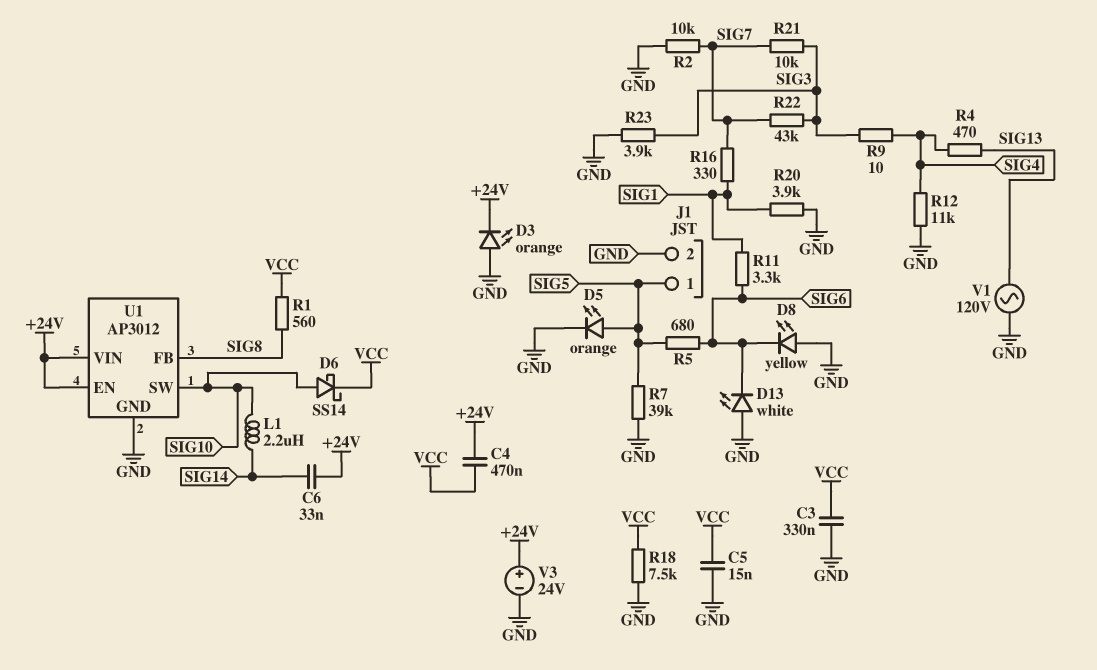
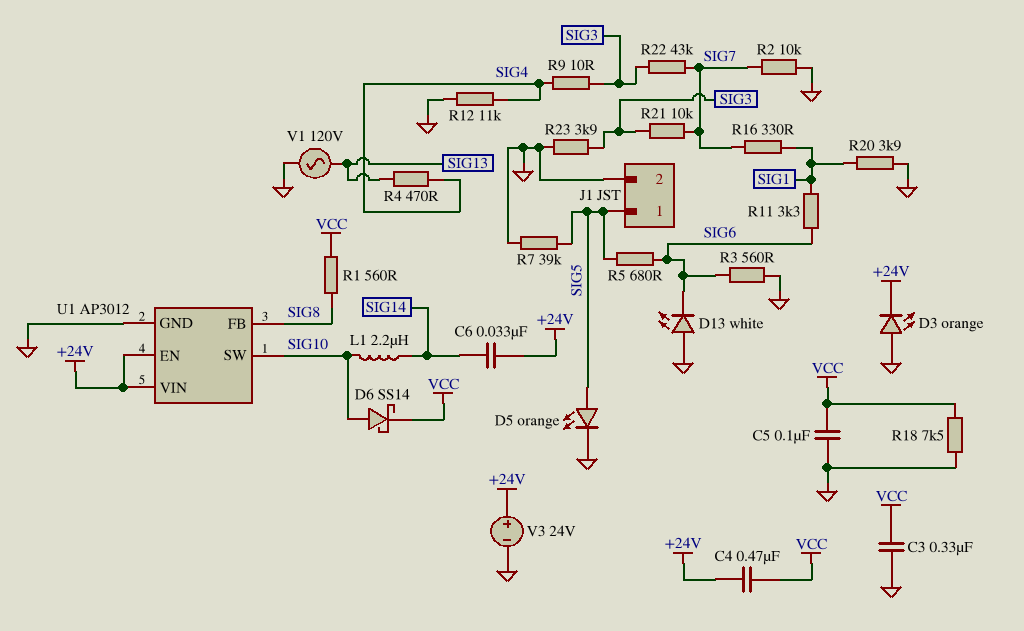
C5: 15nF (GND, VCC) -> 100nF (GND, VCC)
D8: LED yellow (A GND, K SIG6) -> none
R3: none -> 560 (GND, SIG6)

